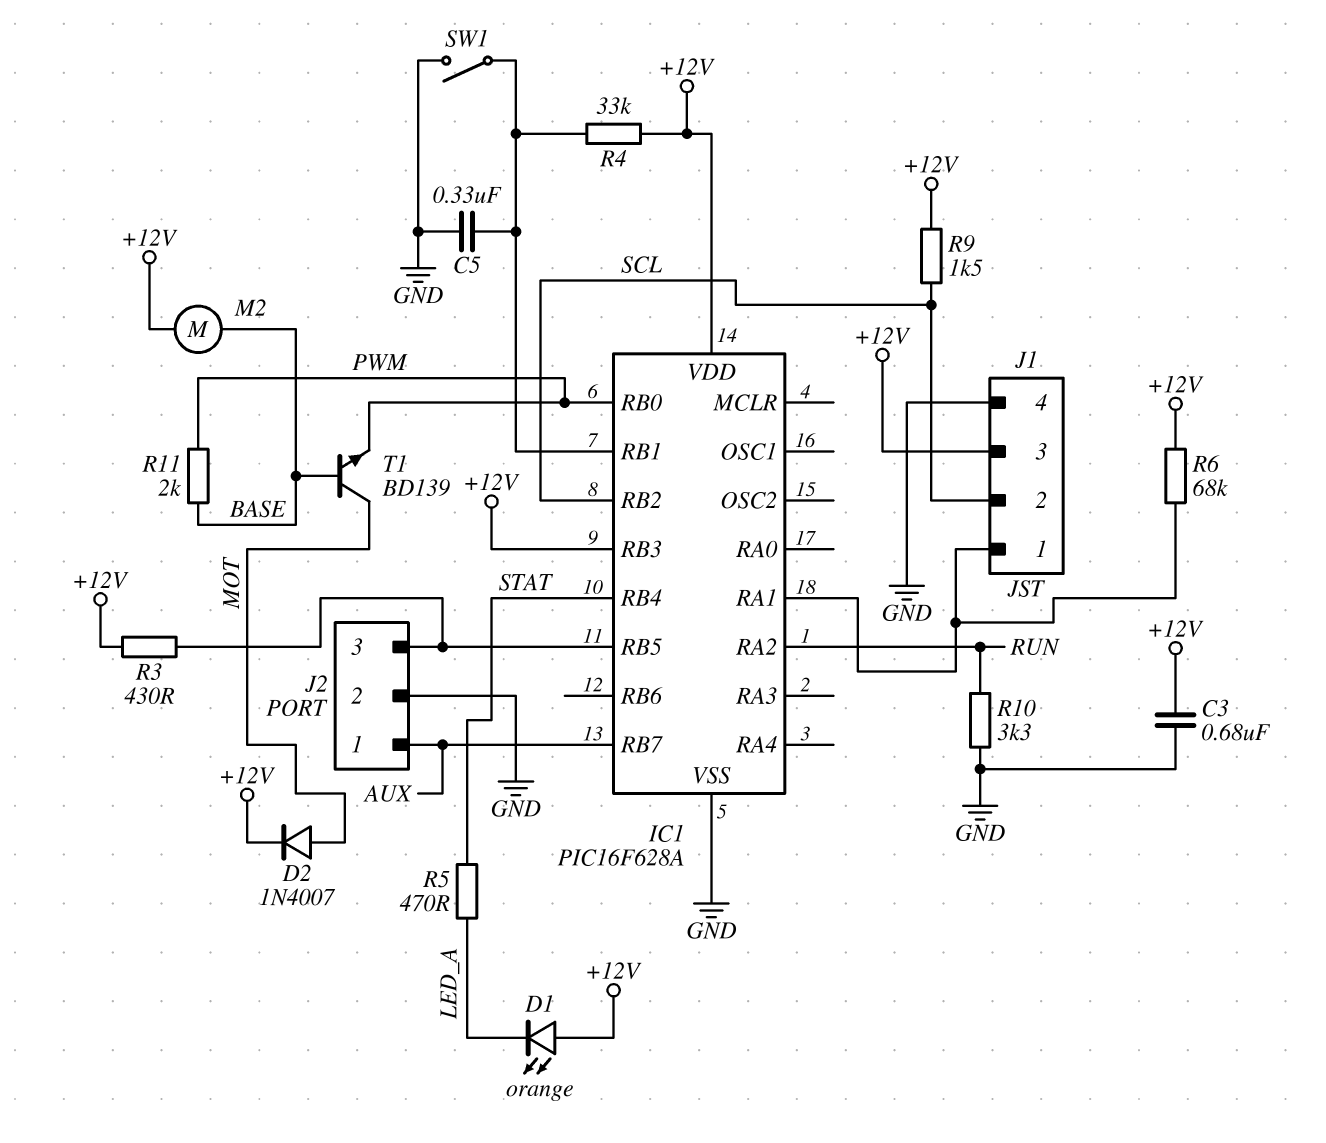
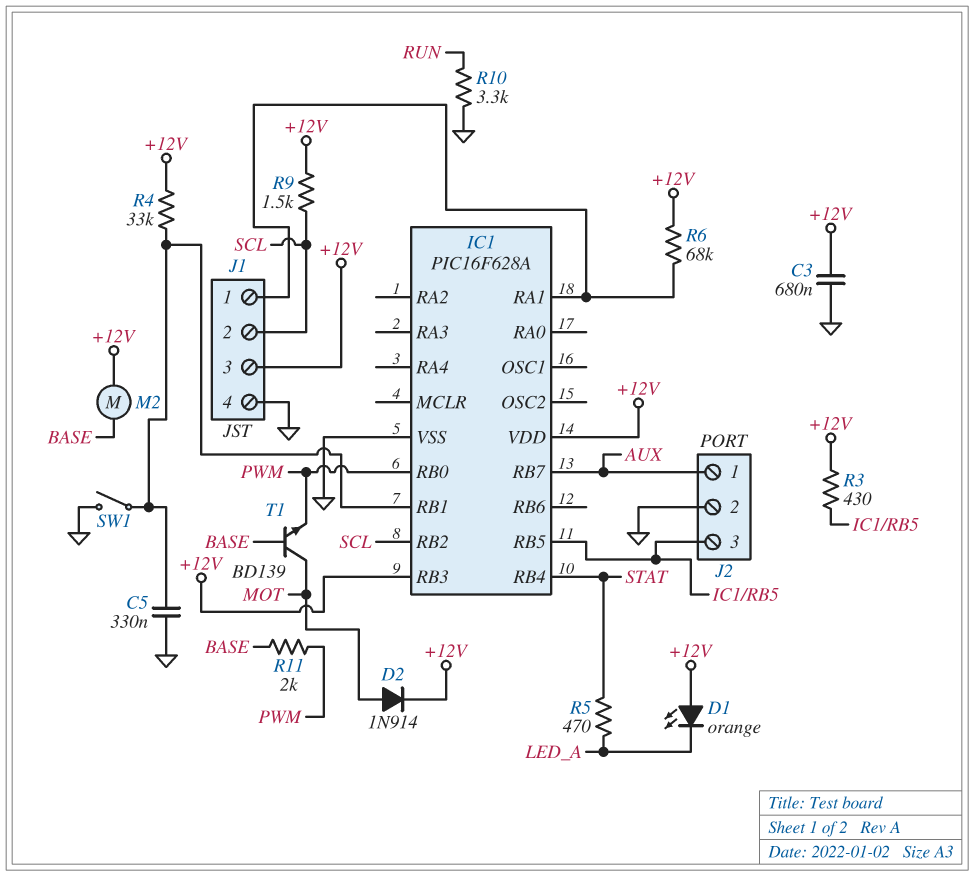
D2: diode 1N4007 (A MOT, K +12V) -> diode 1N914 (A MOT, K +12V)
IC1 pin RA2: RUN -> none

